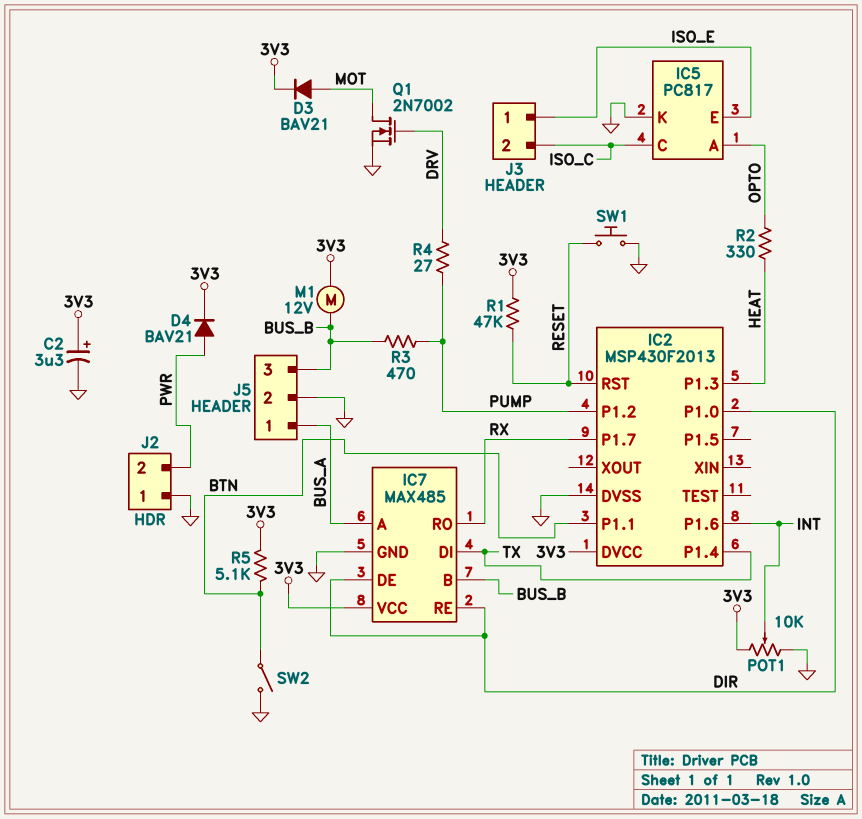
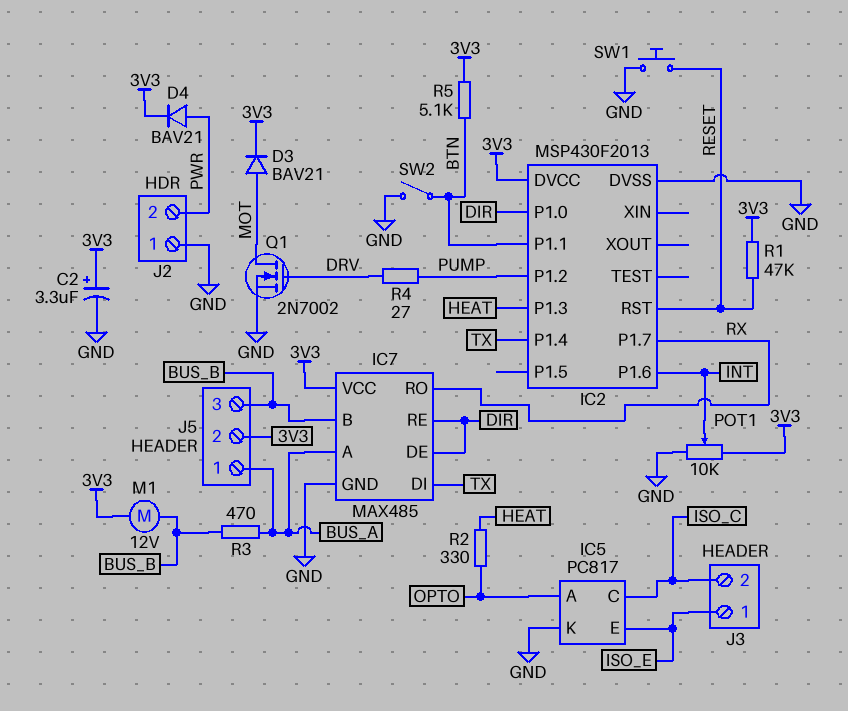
J5 pin 2: GND -> 3V3
R3: 470 (BUS_B, PUMP) -> 470 (BUS_A, BUS_B)

